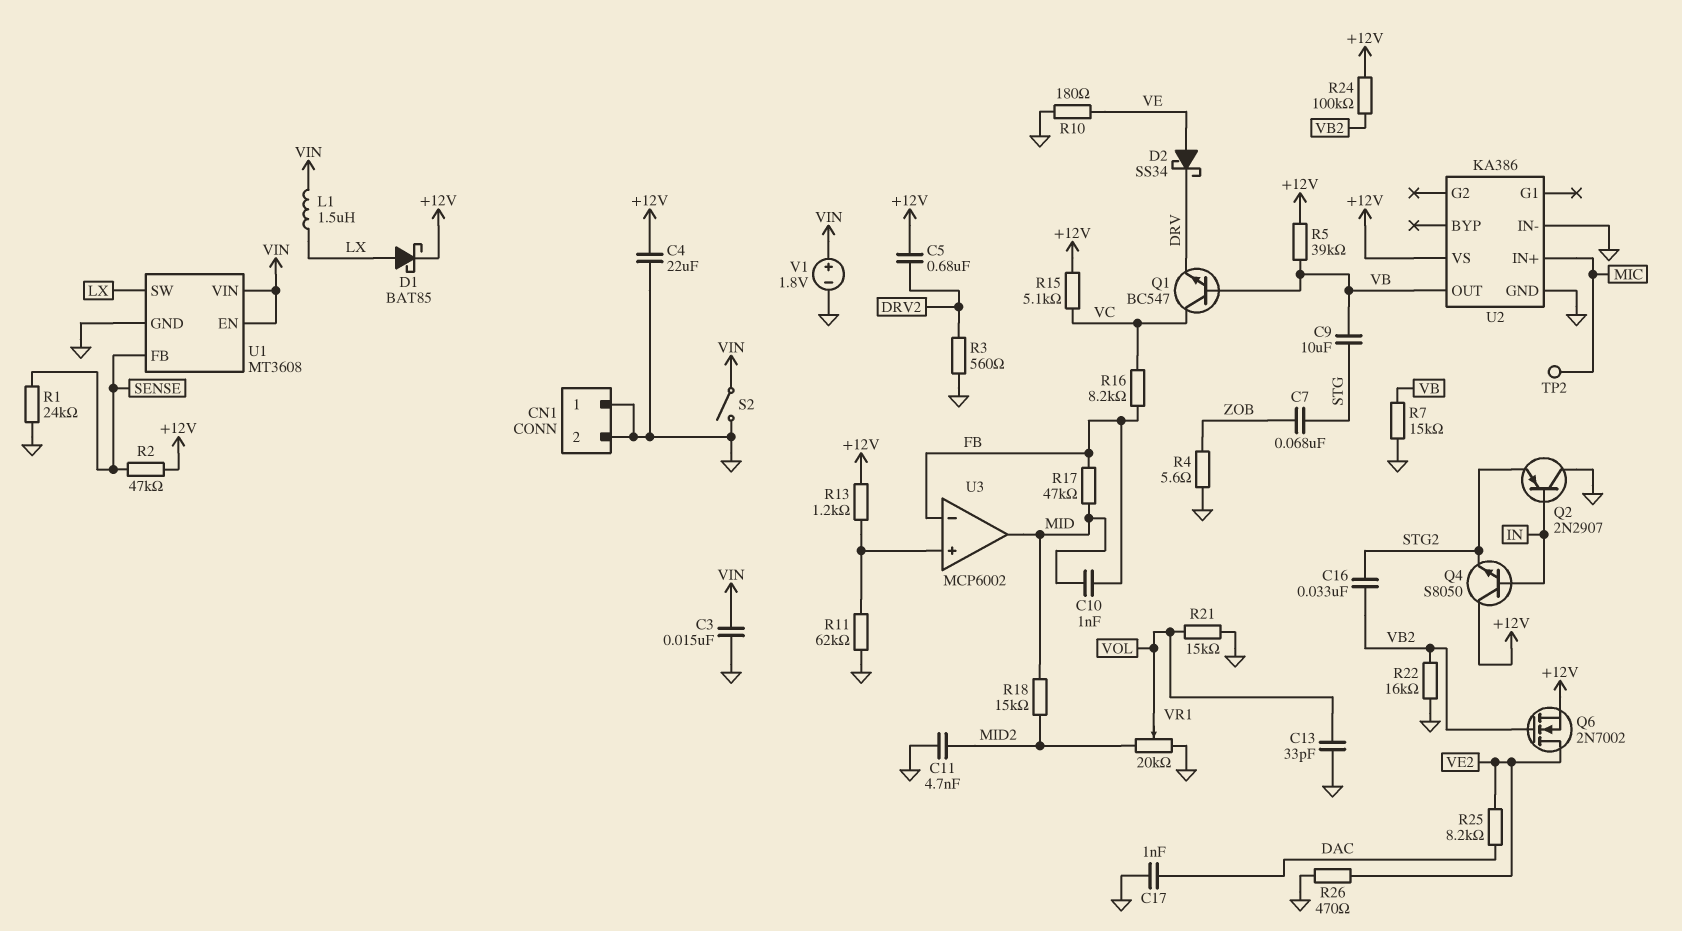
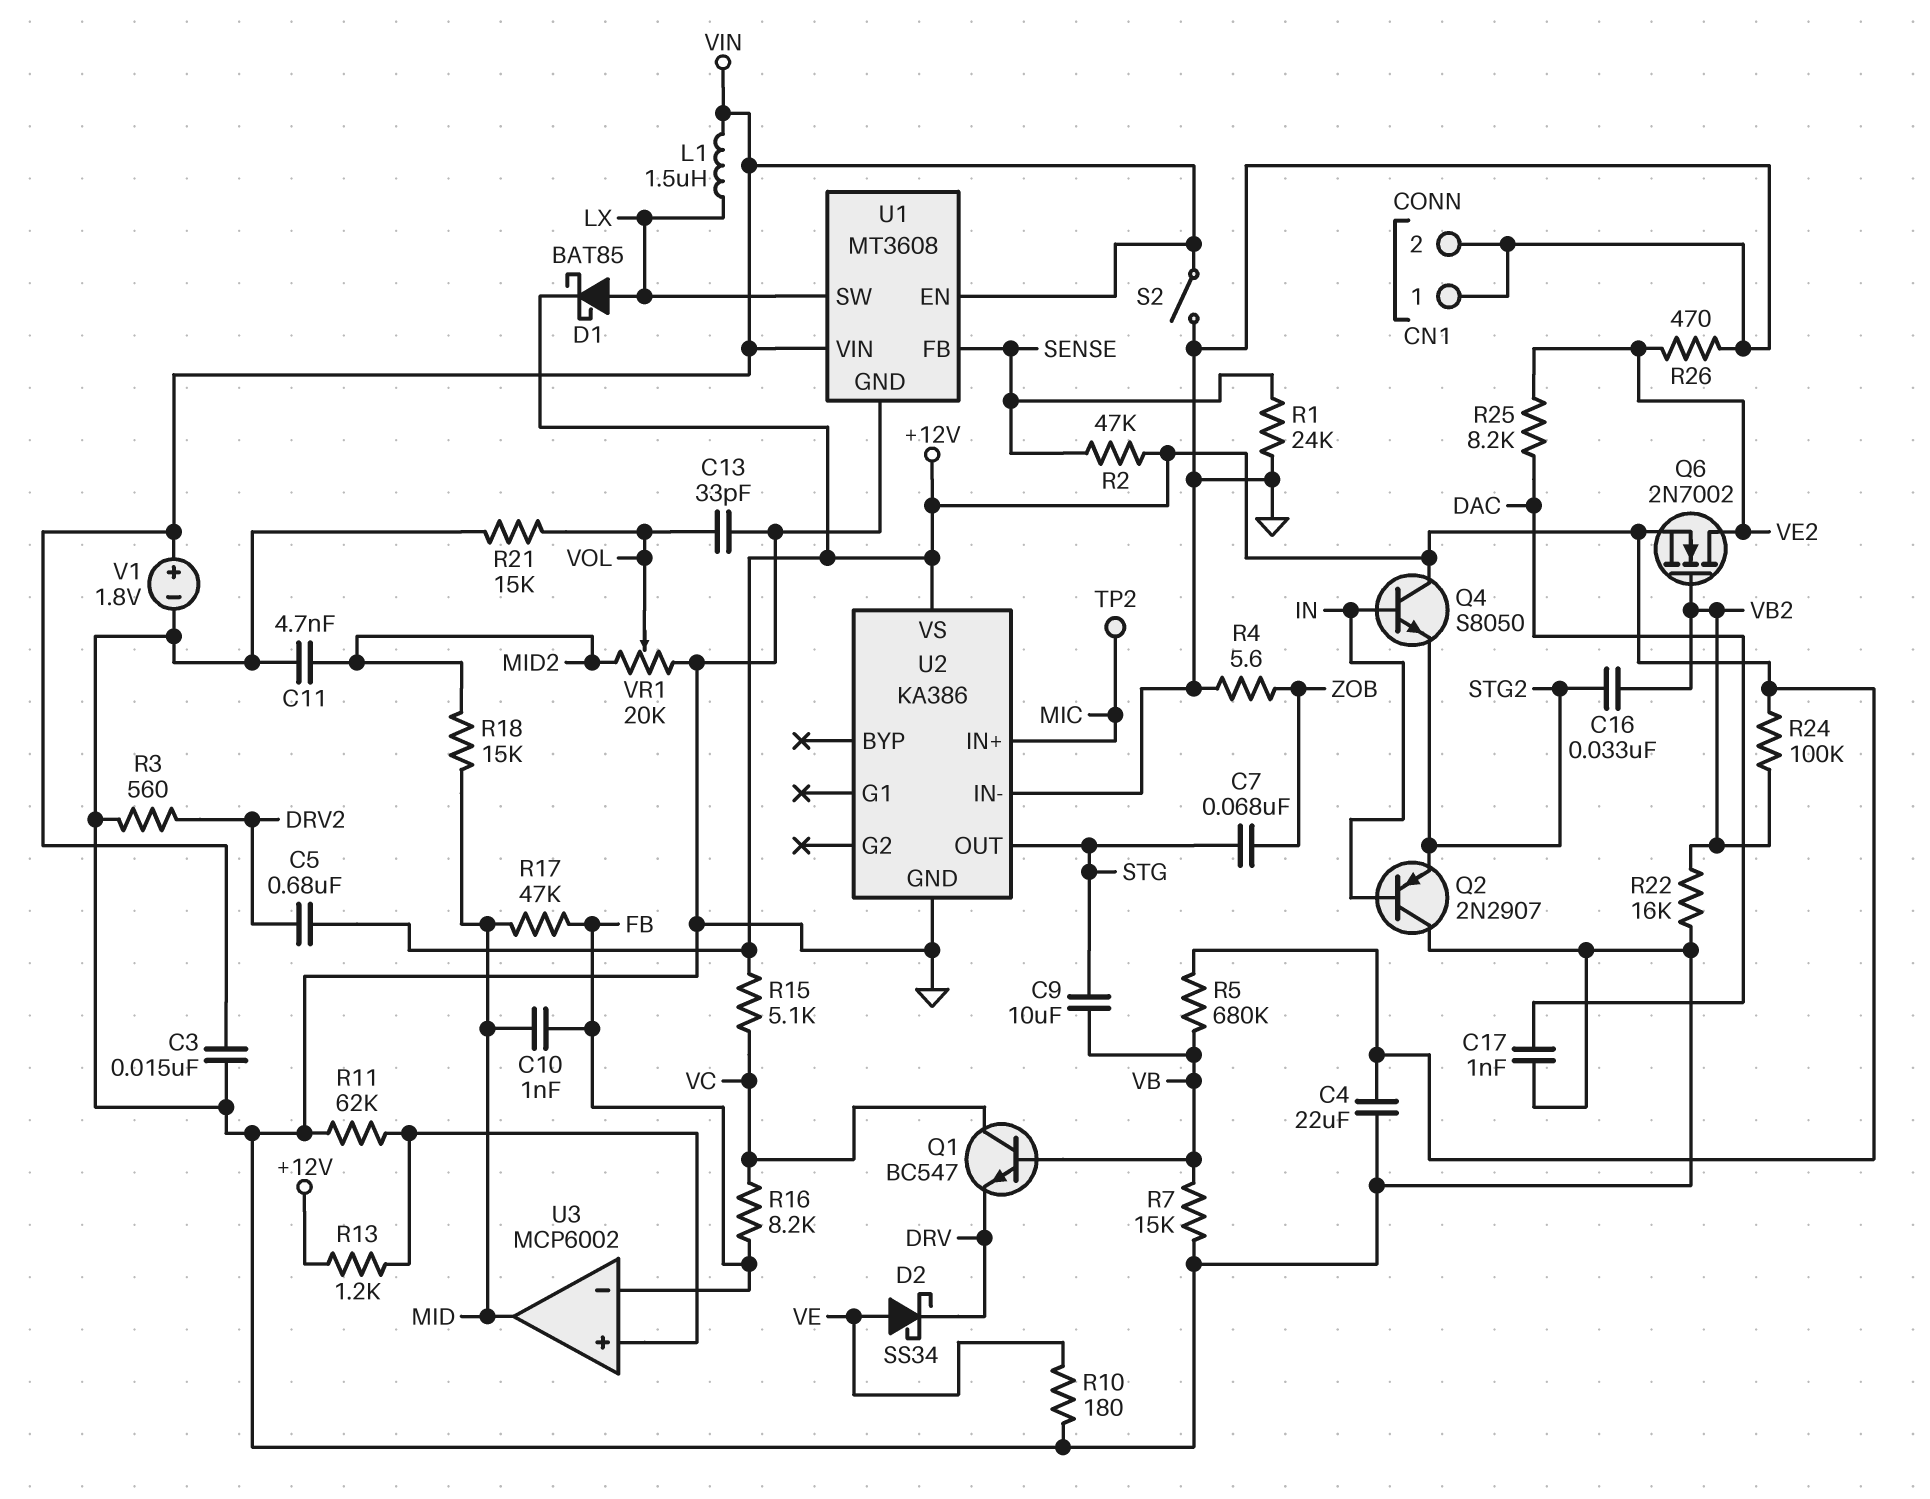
R5: 39k (+12V, VB) -> 680k (+12V, VB)
U2 pin OUT: VB -> STG

